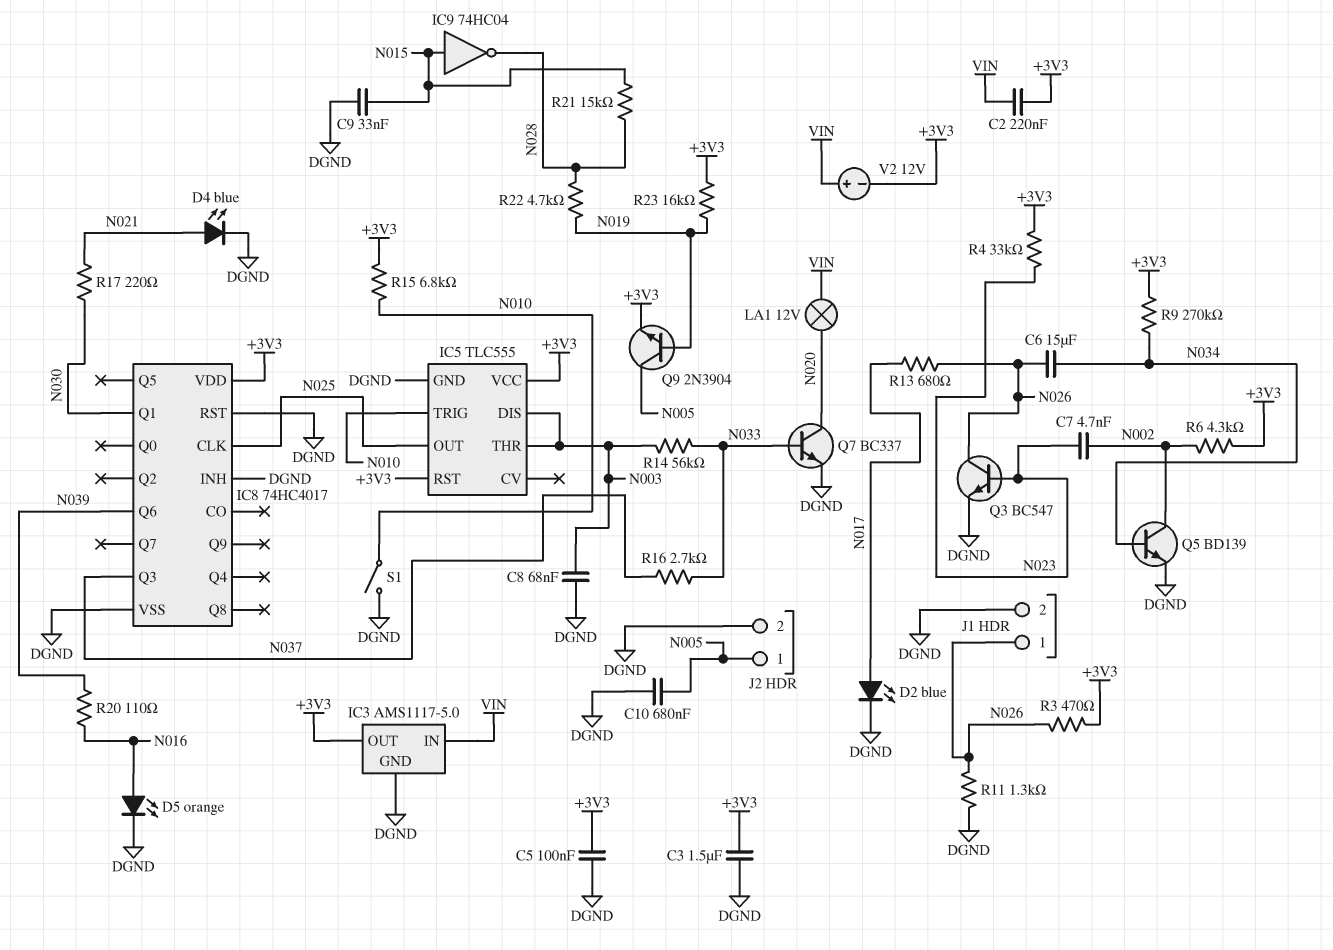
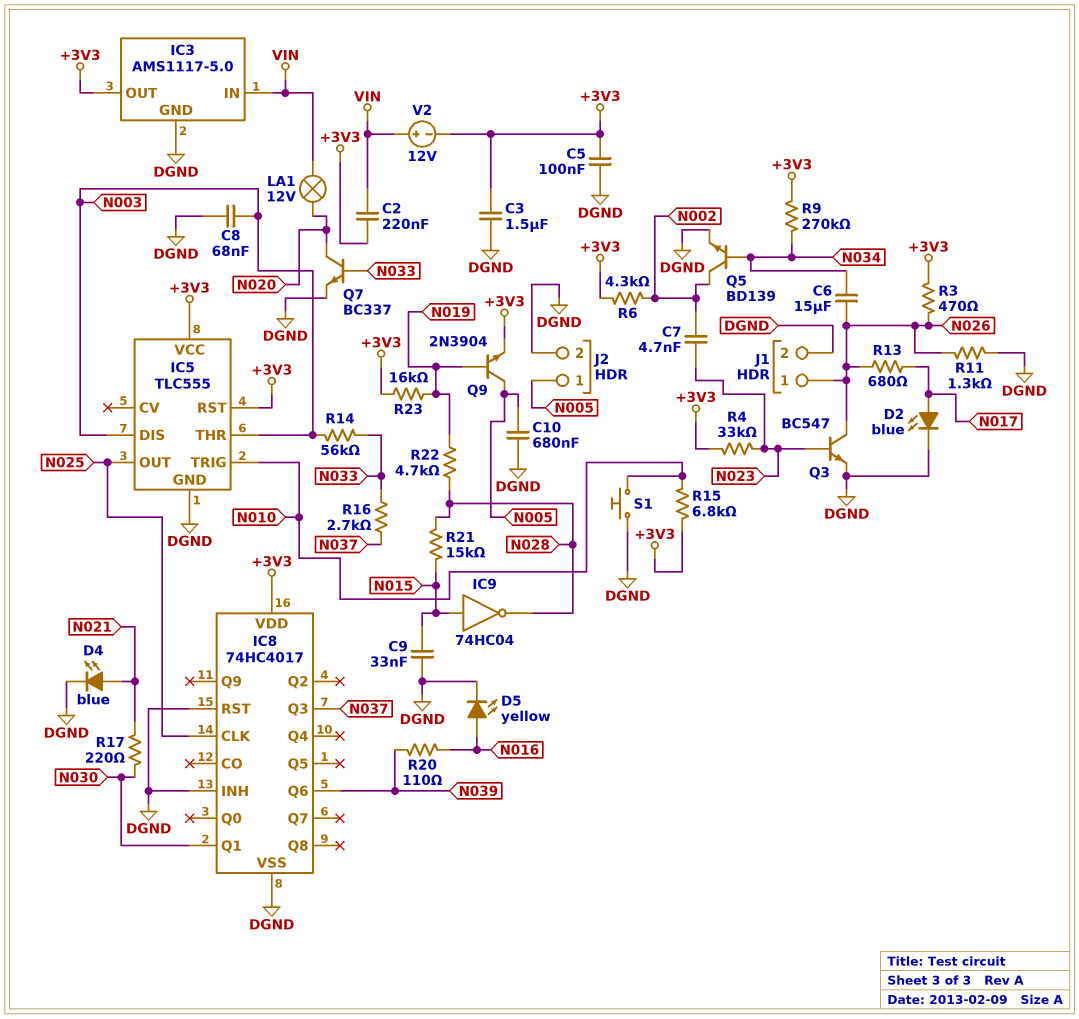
D5: LED orange (A N016, K DGND) -> LED yellow (A N016, K DGND)
S1: switch (DGND, N010) -> button (DGND, N010)

